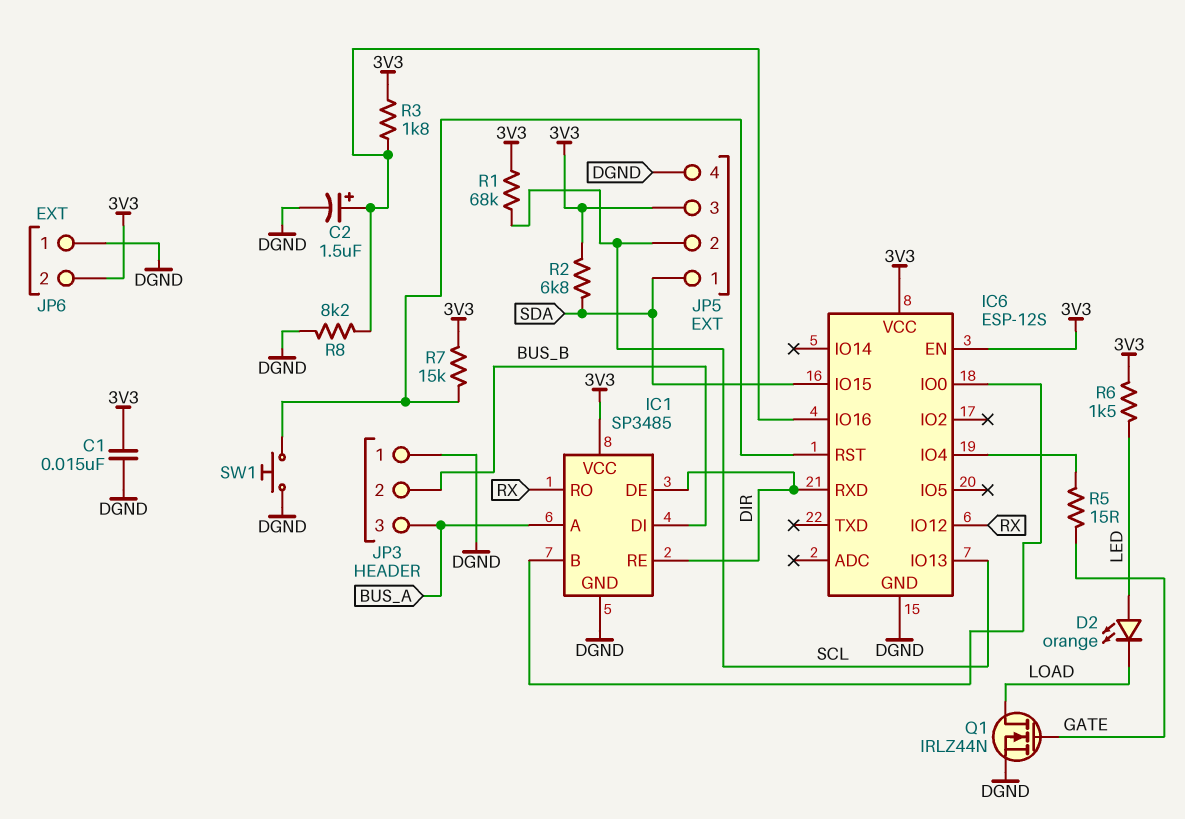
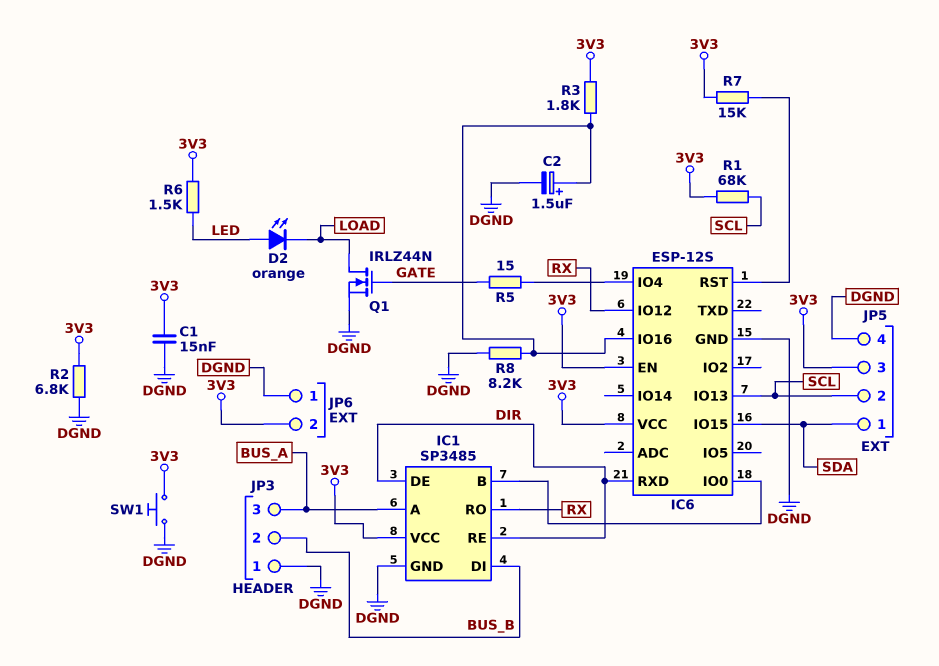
R2: 6.8k (3V3, SDA) -> 6.8k (3V3, DGND)
SW1: button (DGND, IC6/RST) -> button (3V3, DGND)

